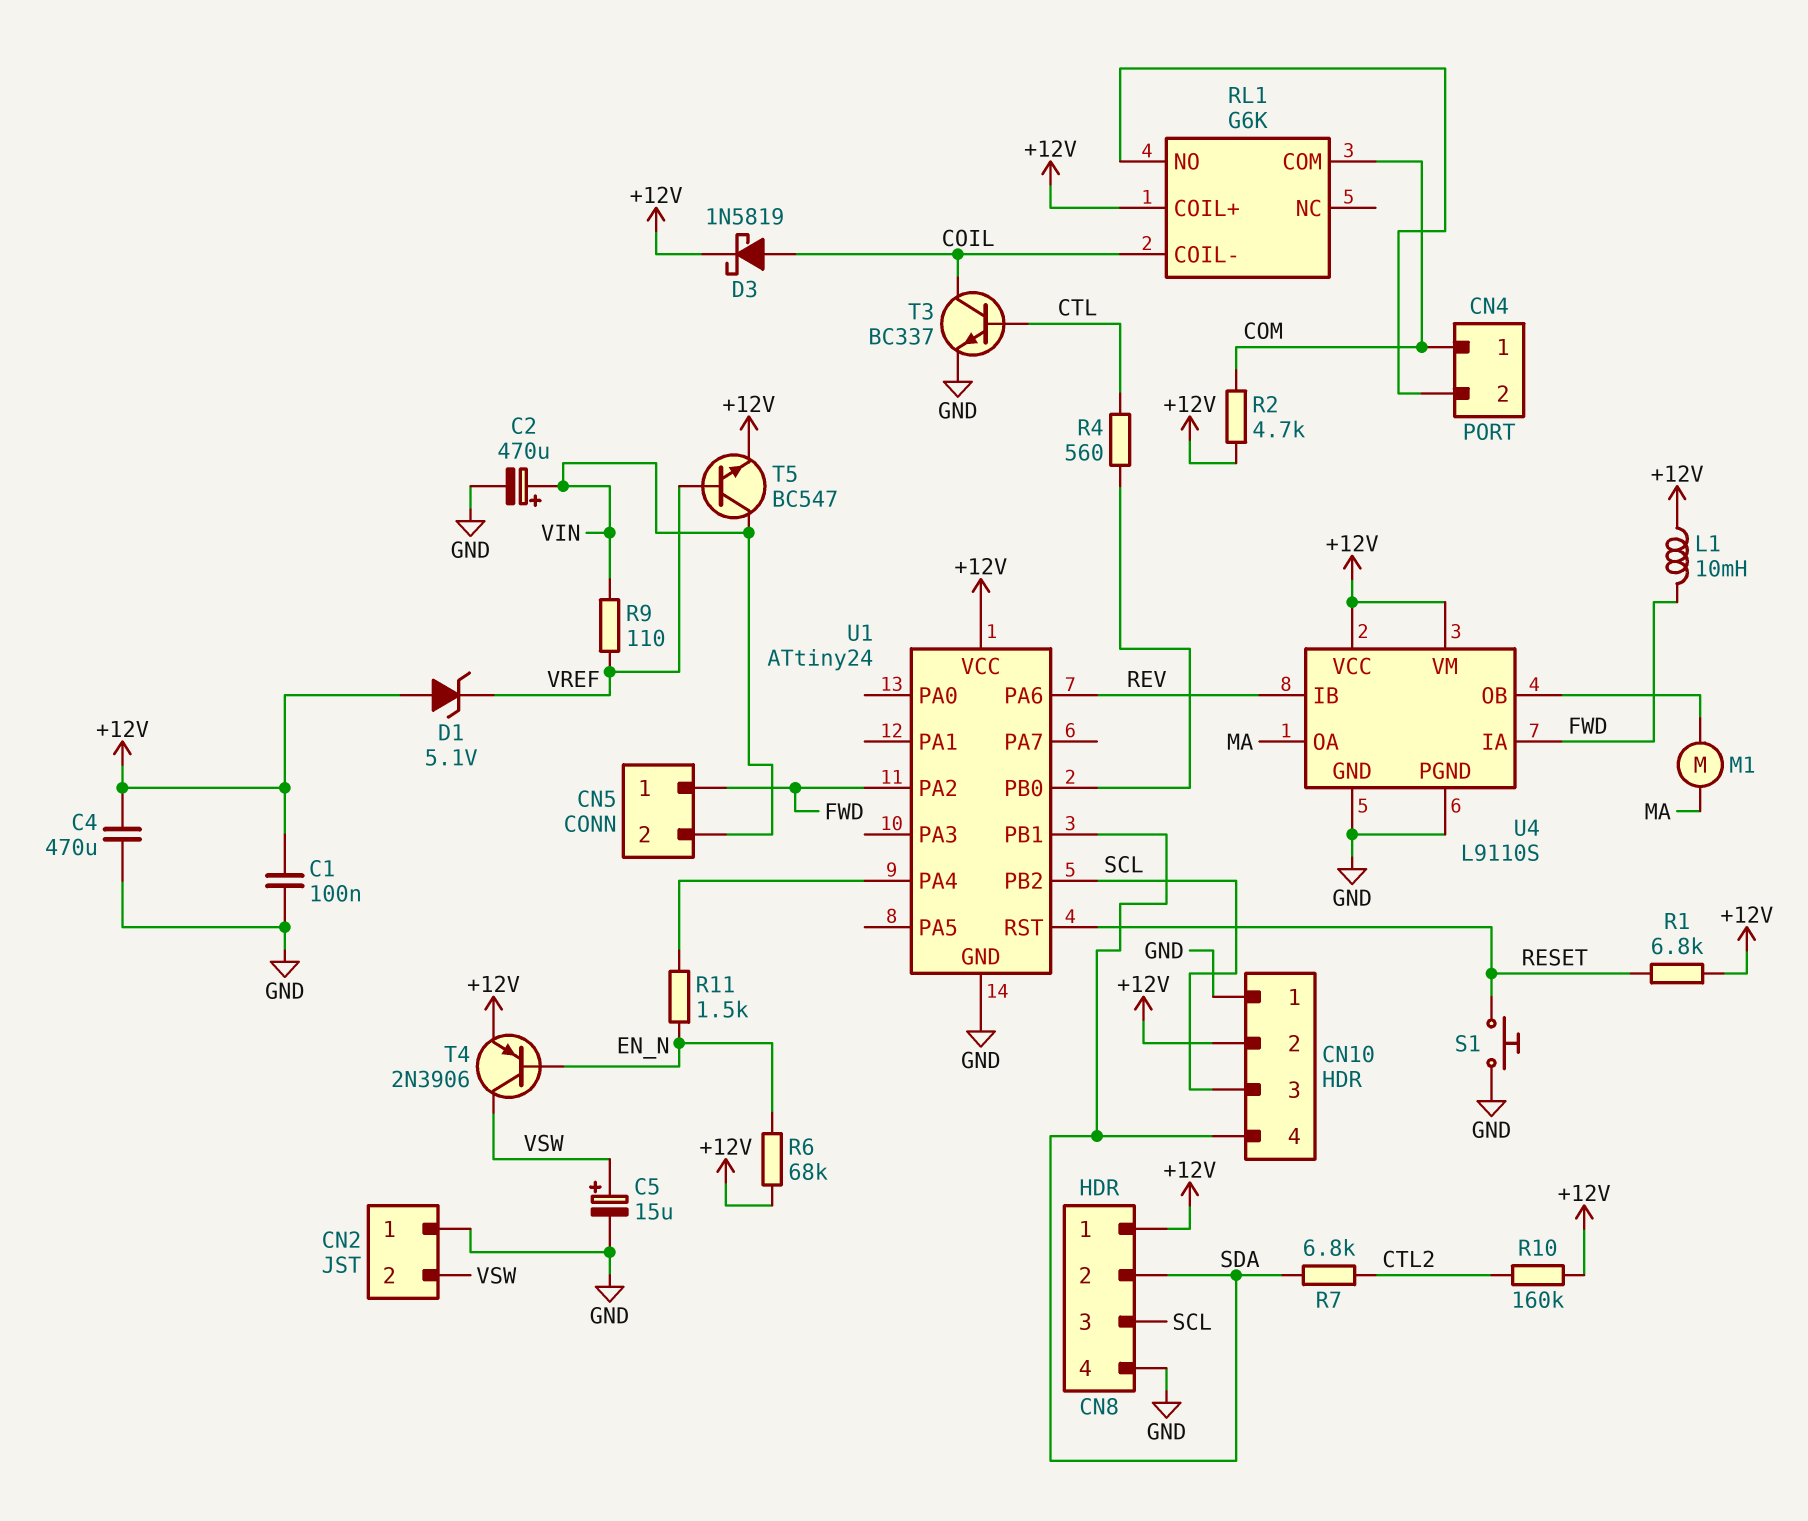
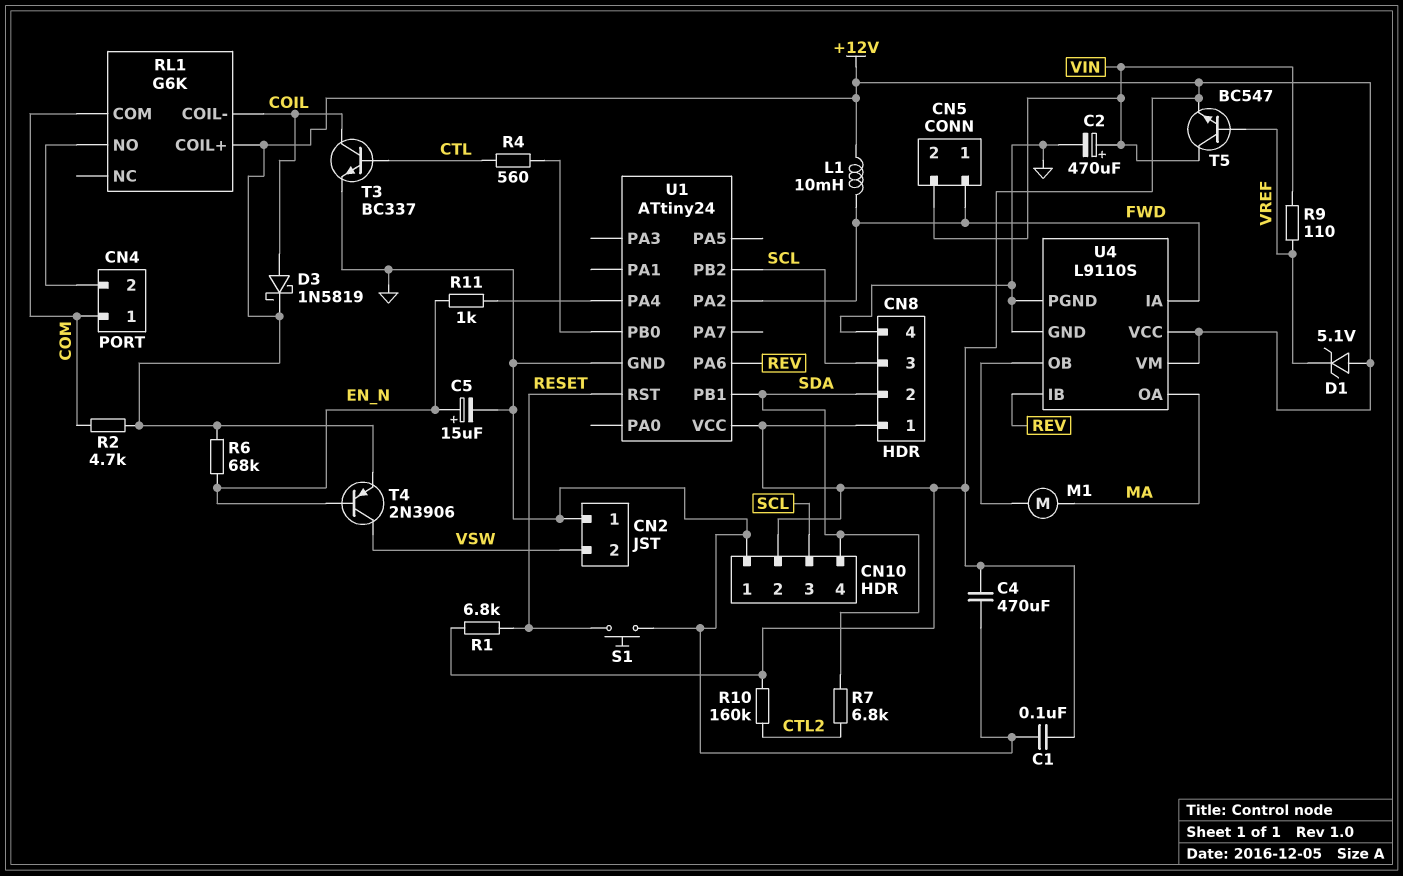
C5: 15uF (plus VSW, minus GND) -> 15uF (plus EN_N, minus GND)
R11: 1.5k (EN_N, U1/PA4) -> 1k (EN_N, U1/PA4)

